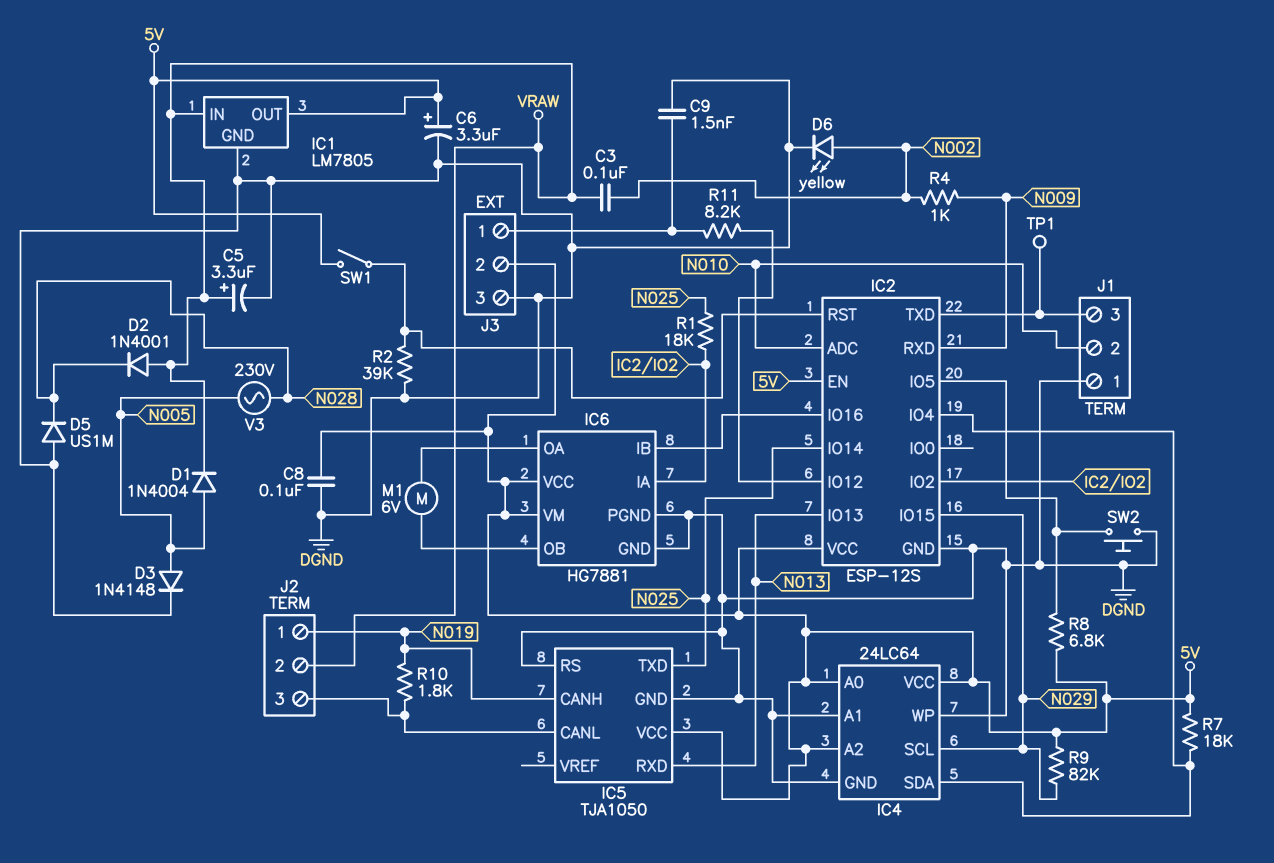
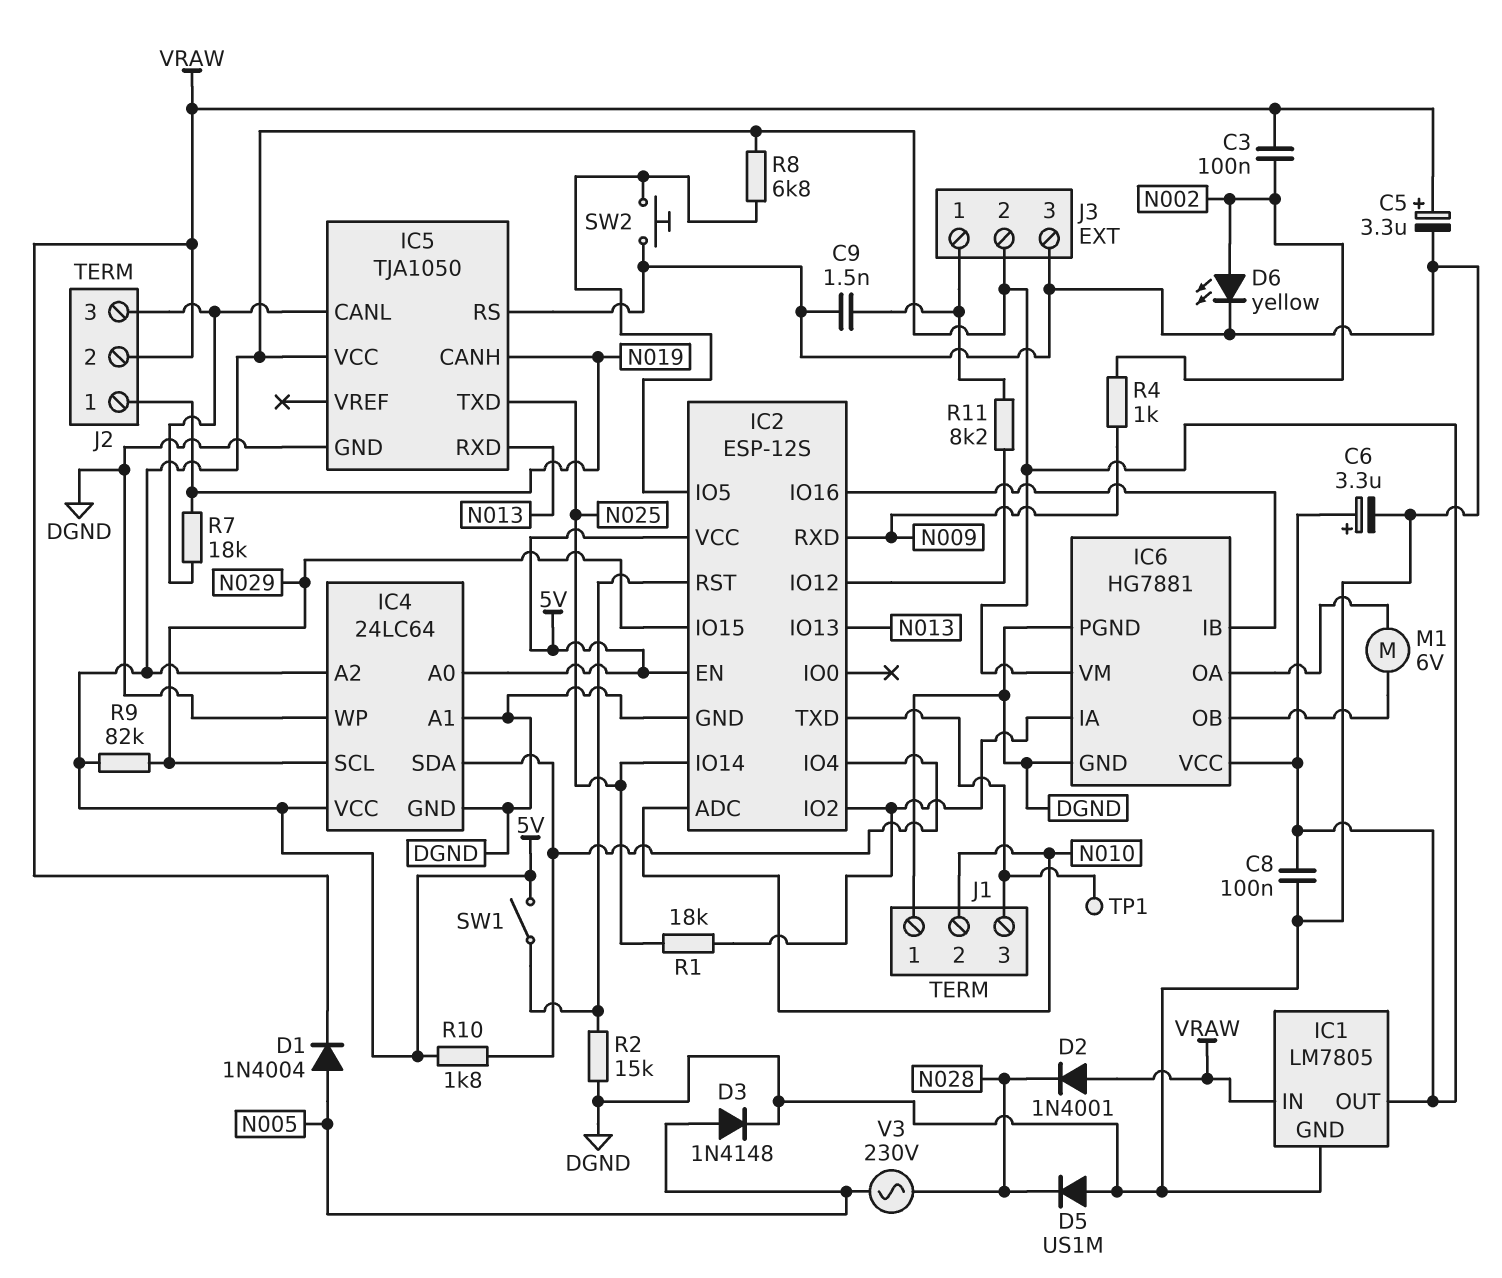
R2: 39k (DGND, IC2/RST) -> 15k (DGND, IC2/RST)
R7: 18k (5V, IC2/IO4) -> 18k (IC5/CANL, N019)
R10: 1.8k (IC5/CANL, N019) -> 1.8k (5V, IC2/IO4)

